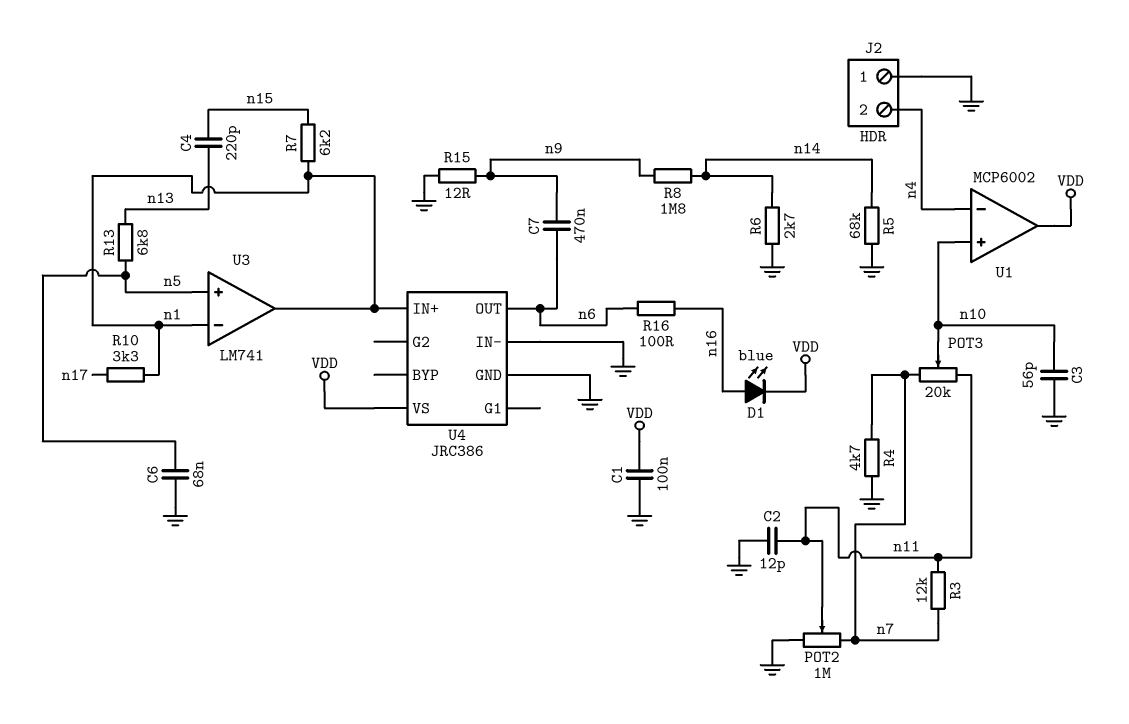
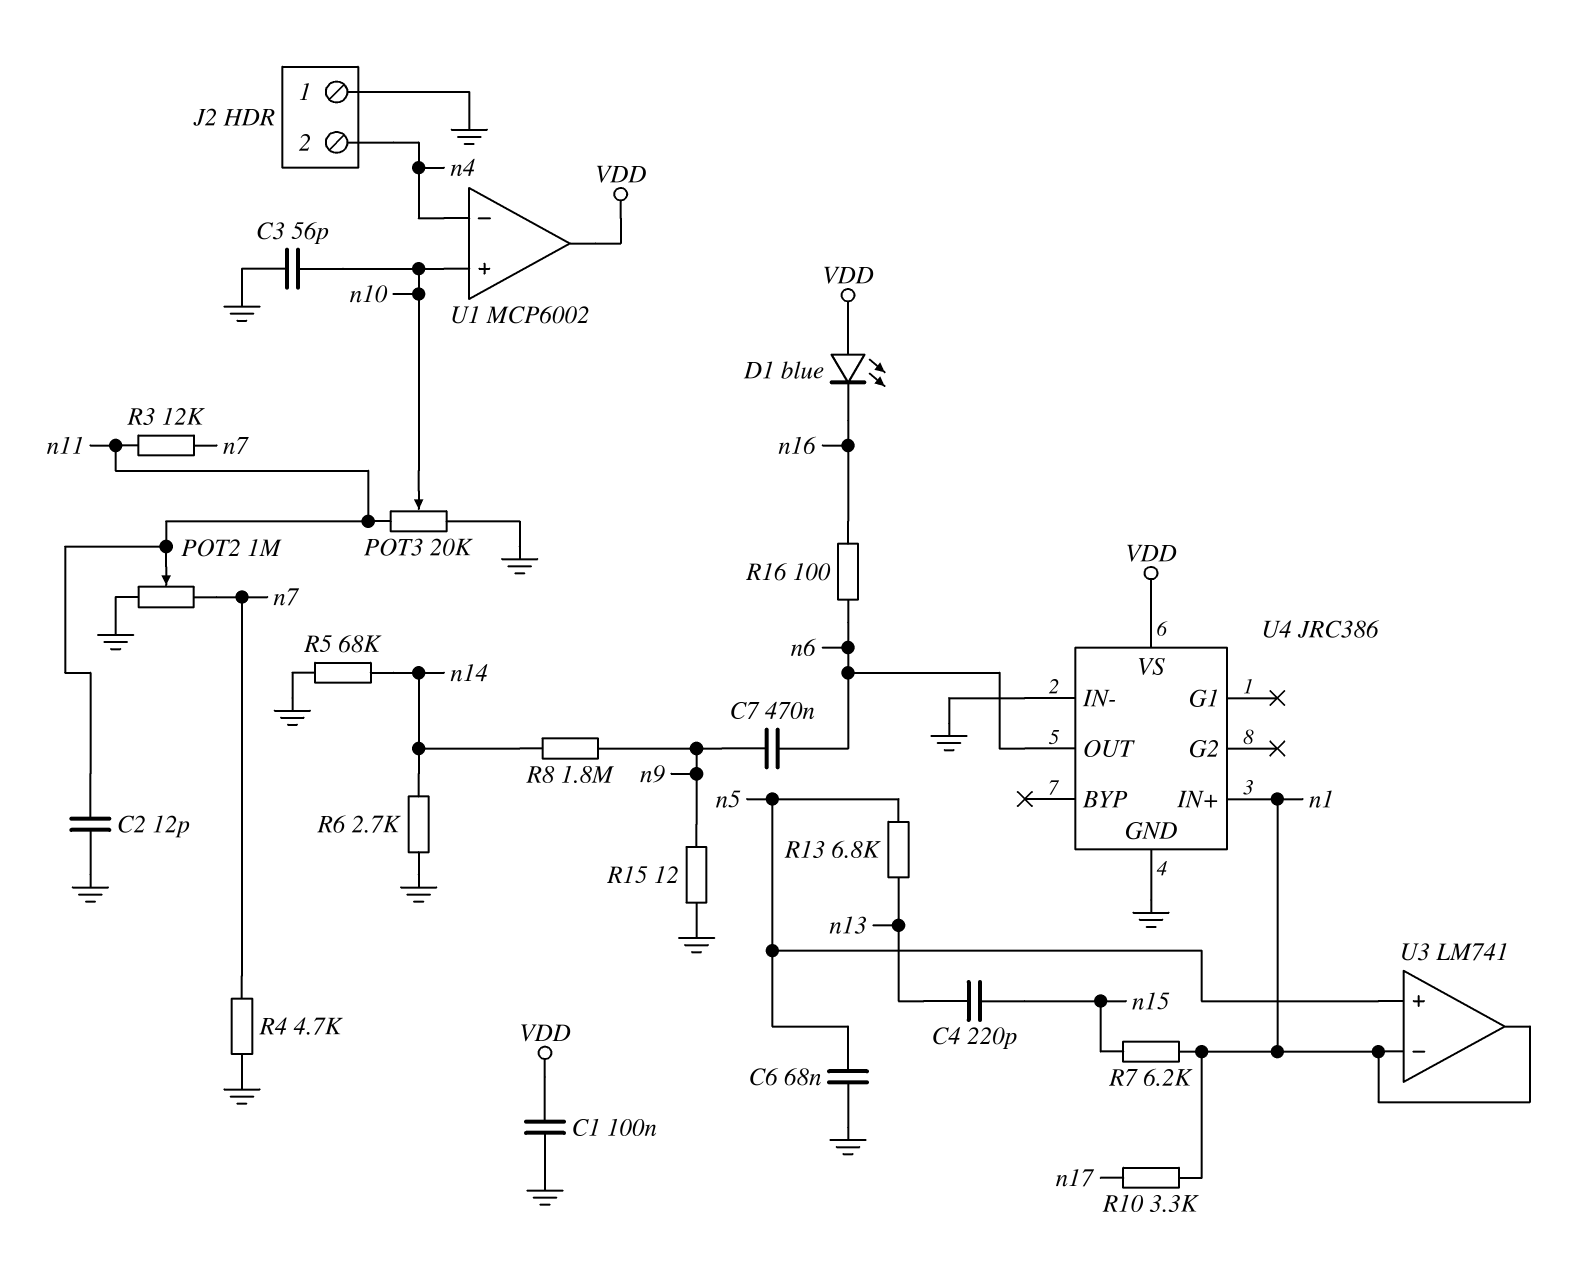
D1: LED blue (A n16, K VDD) -> LED blue (A VDD, K n16)
POT3: 20k (n7, n11, wiper n10) -> 20k (GND, n11, wiper n10)

